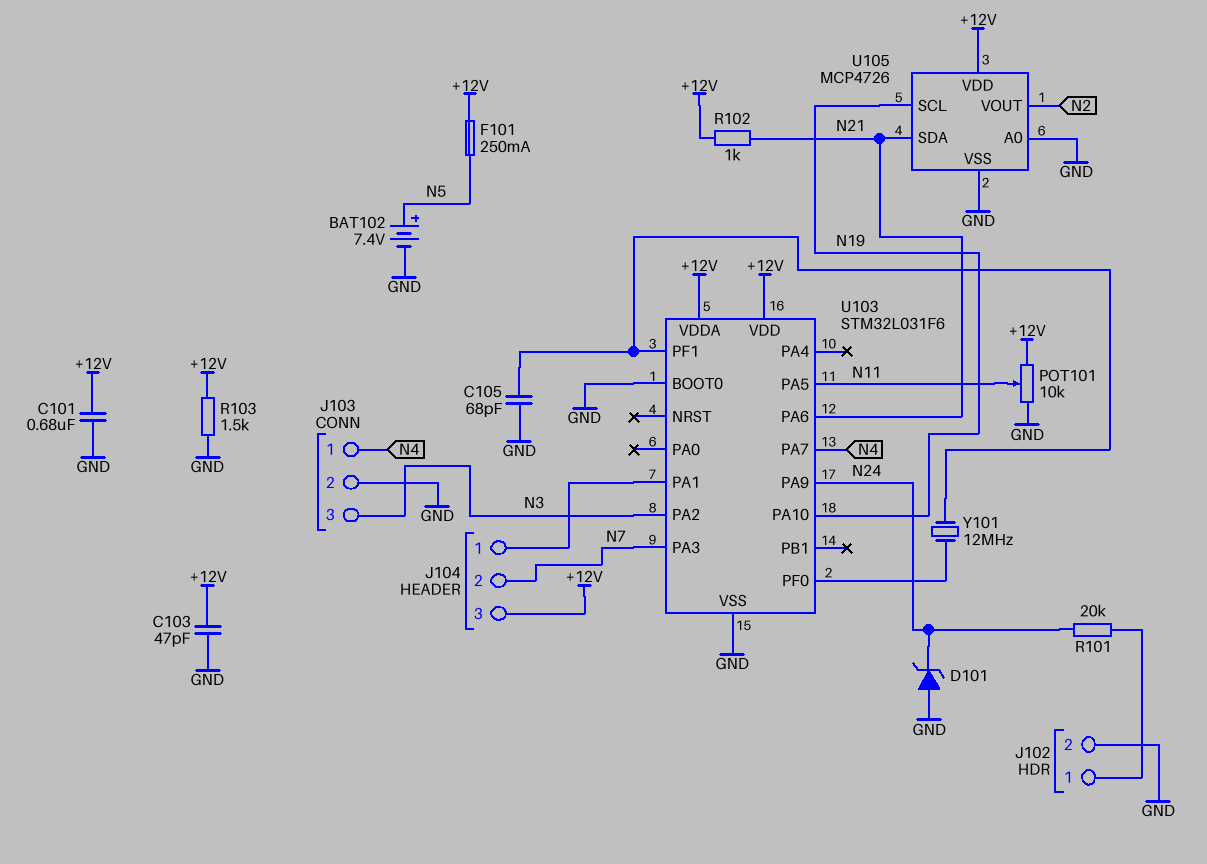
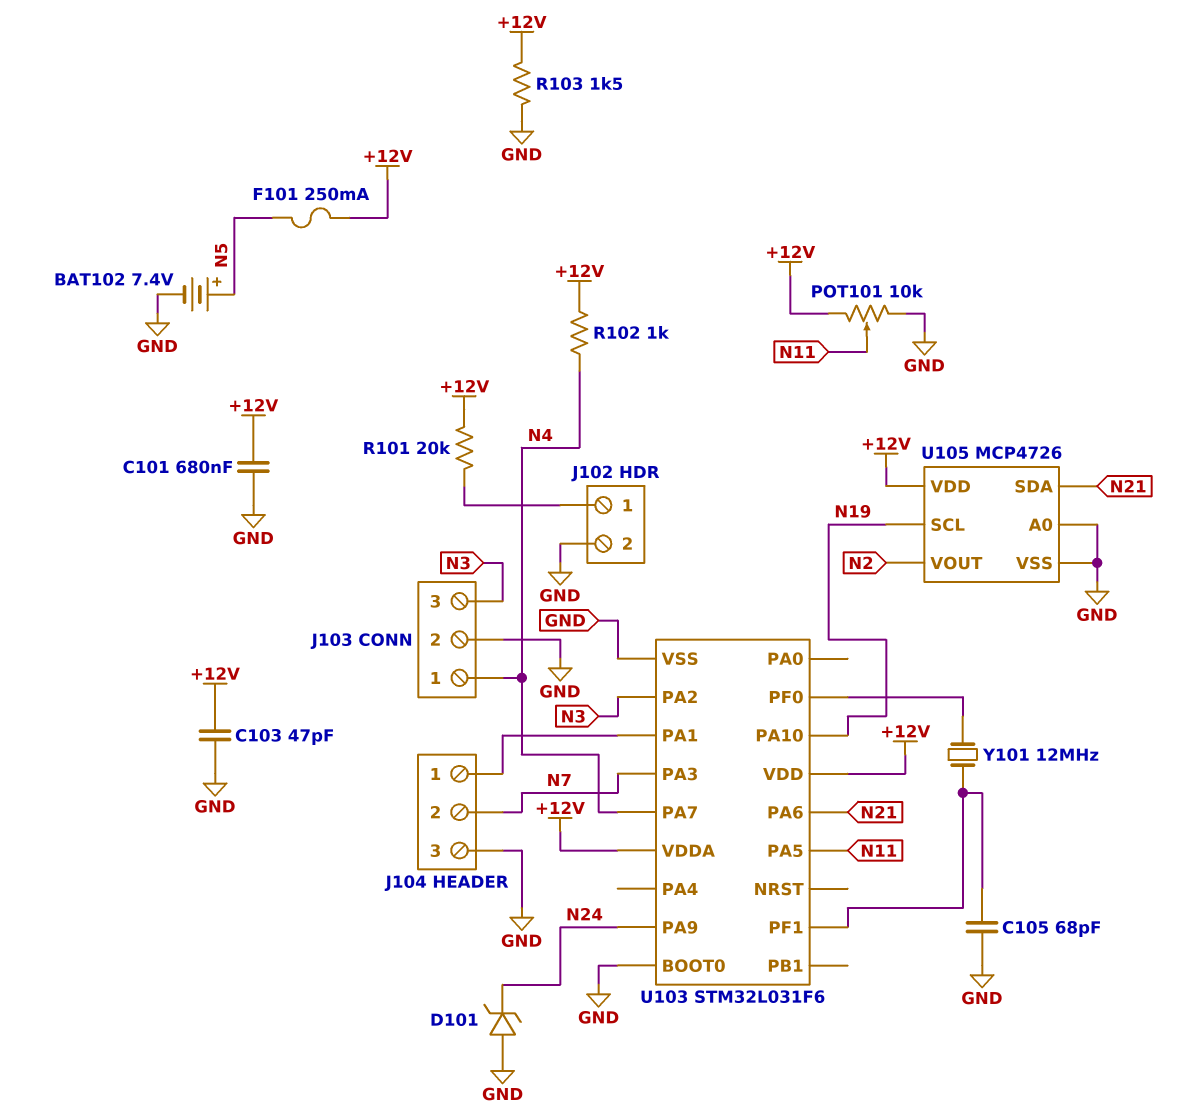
J104 pin 3: +12V -> GND
R101: 20k (J102/1, N24) -> 20k (+12V, J102/1)
R102: 1k (+12V, N21) -> 1k (+12V, N4)

